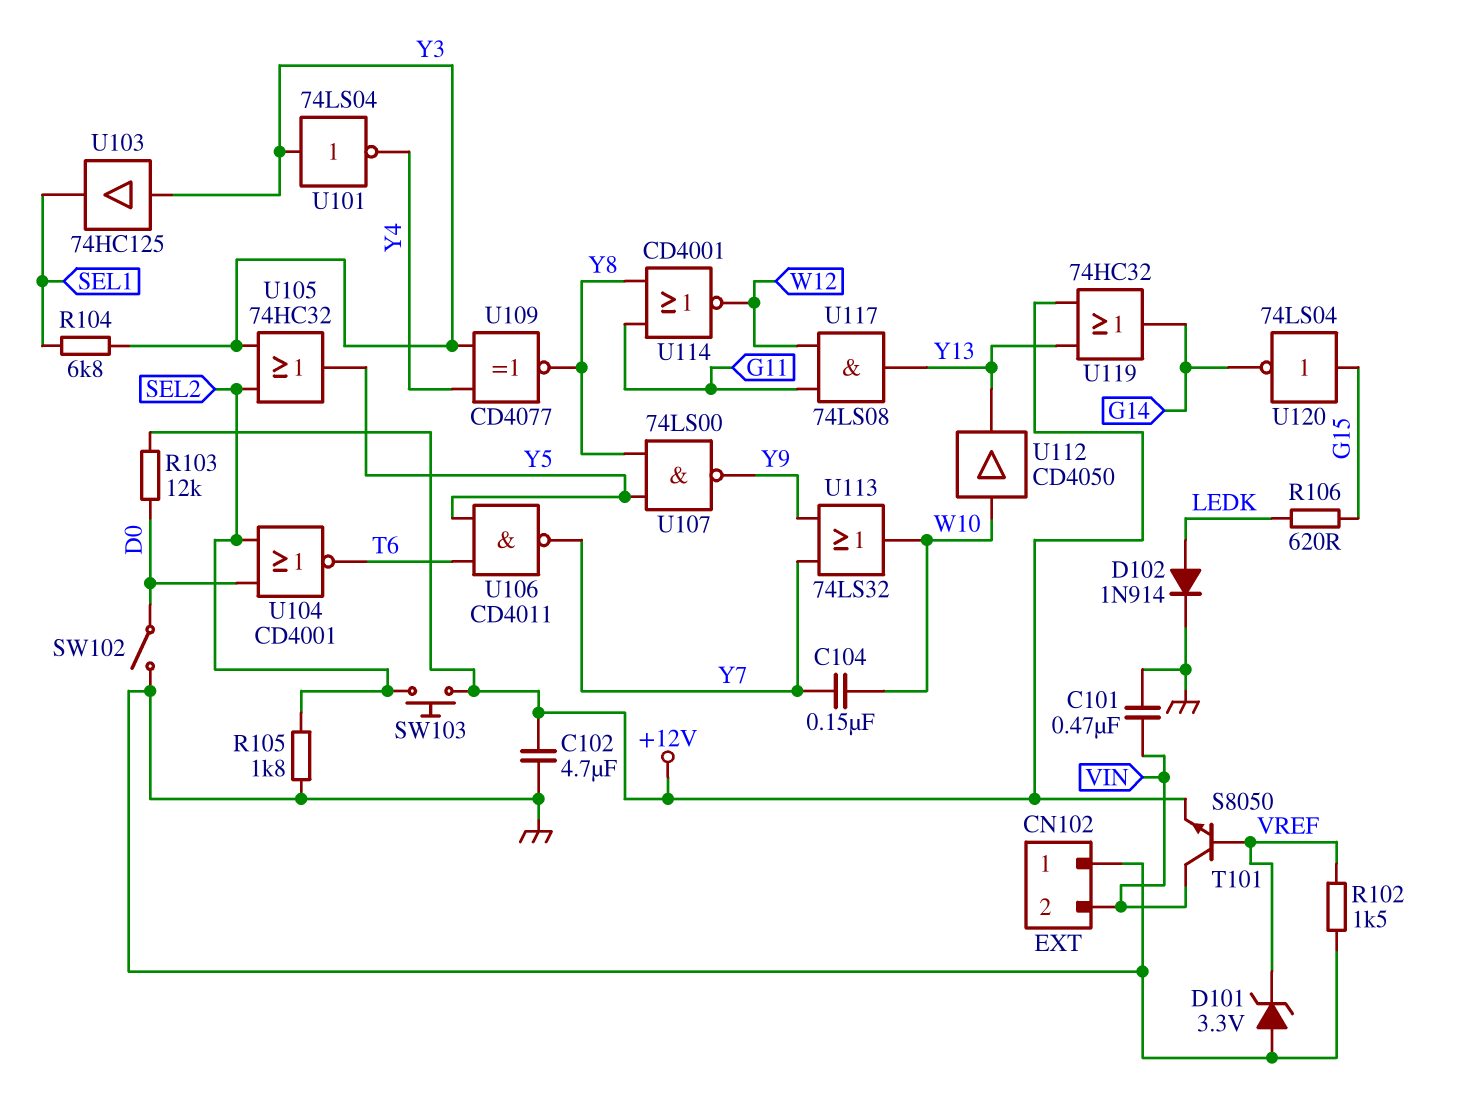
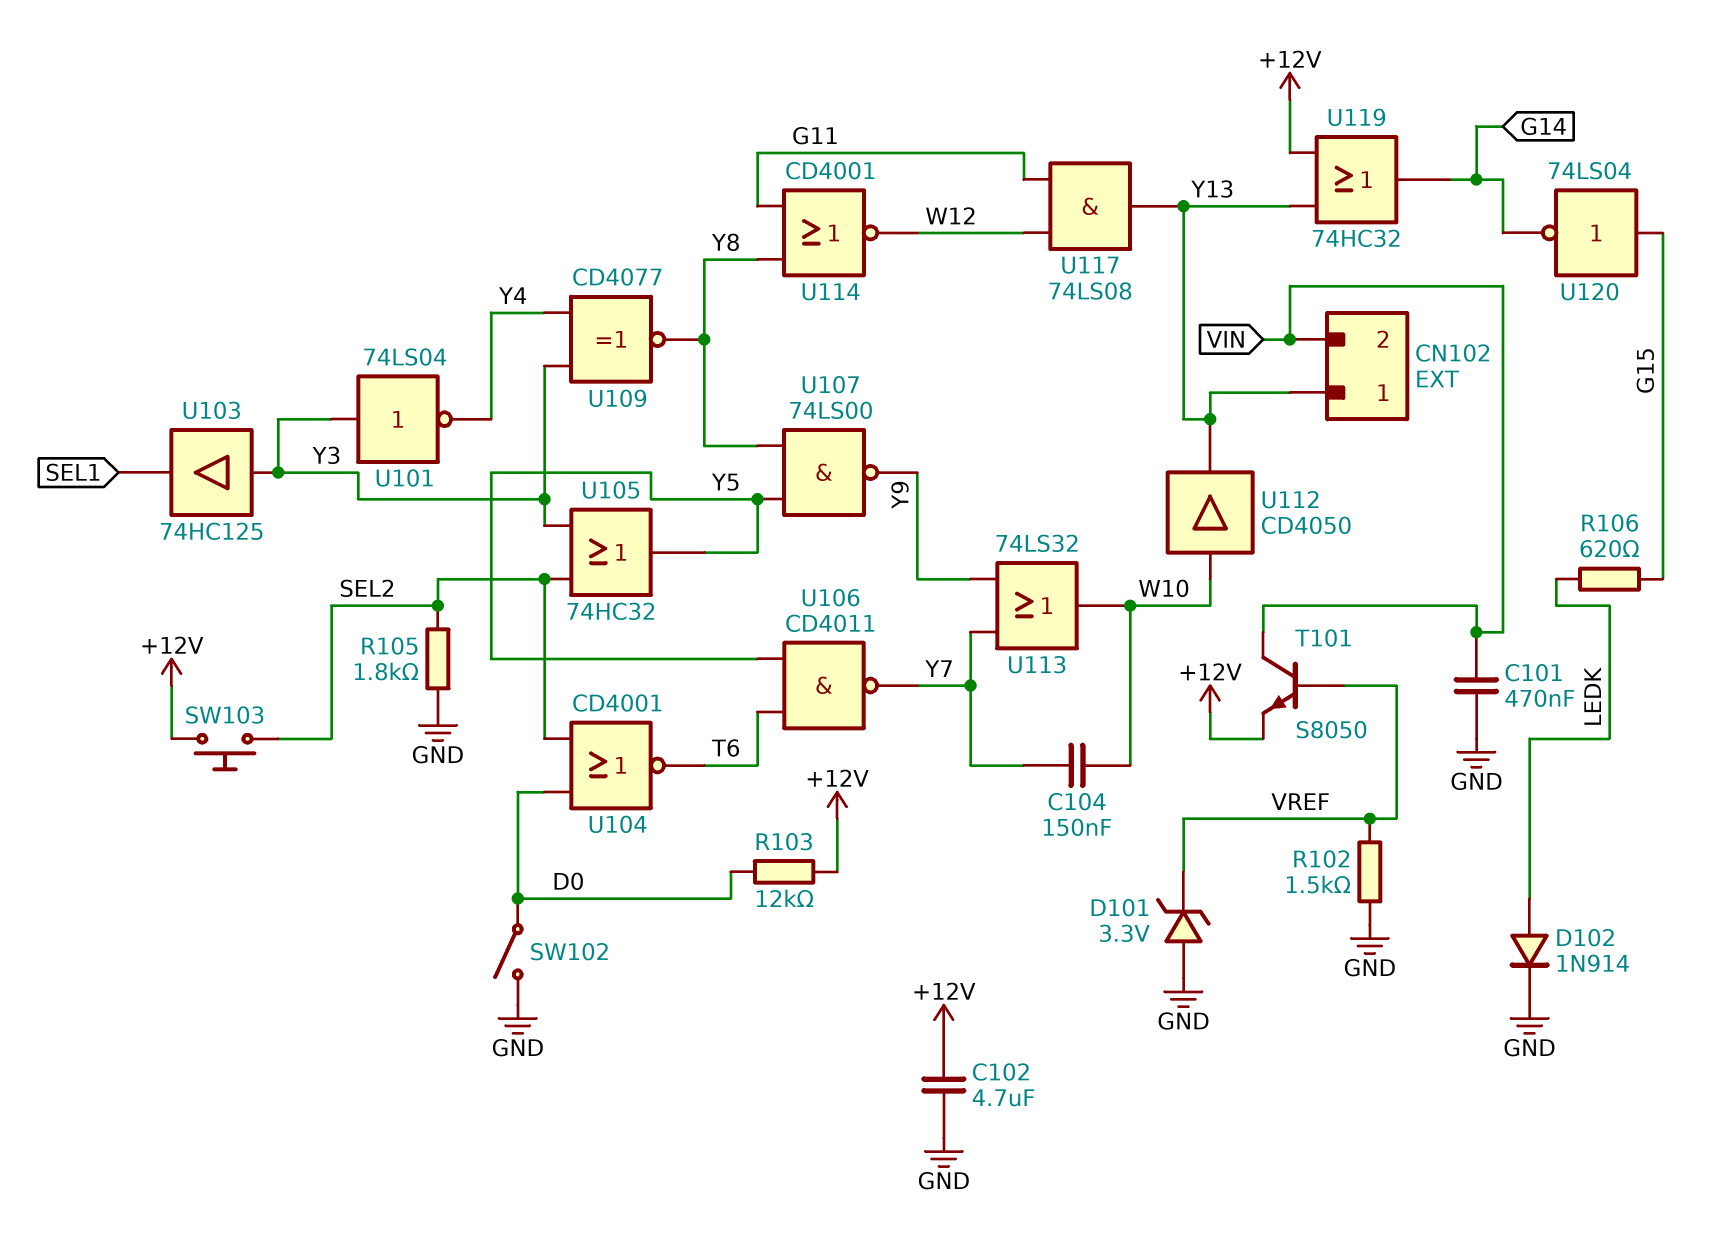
CN102 pin 1: GND -> Y13
R104: 6.8k (SEL1, Y3) -> none

